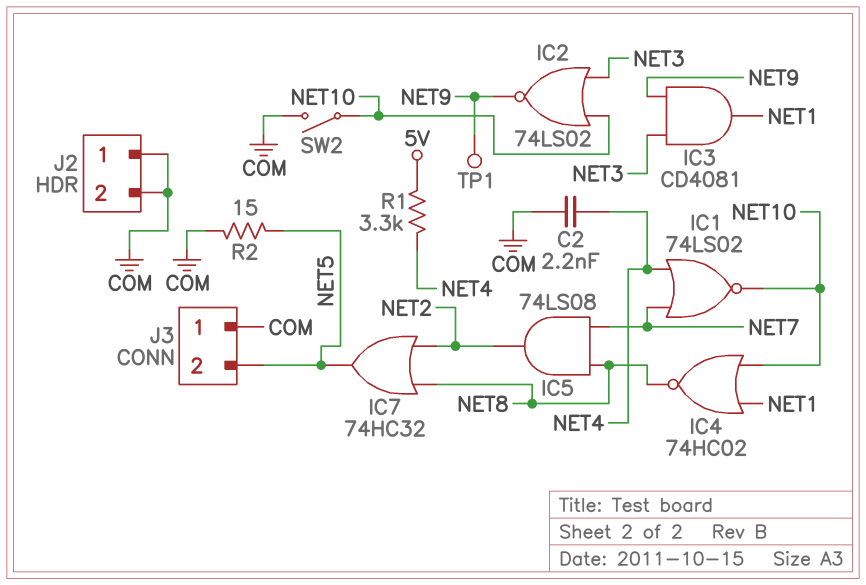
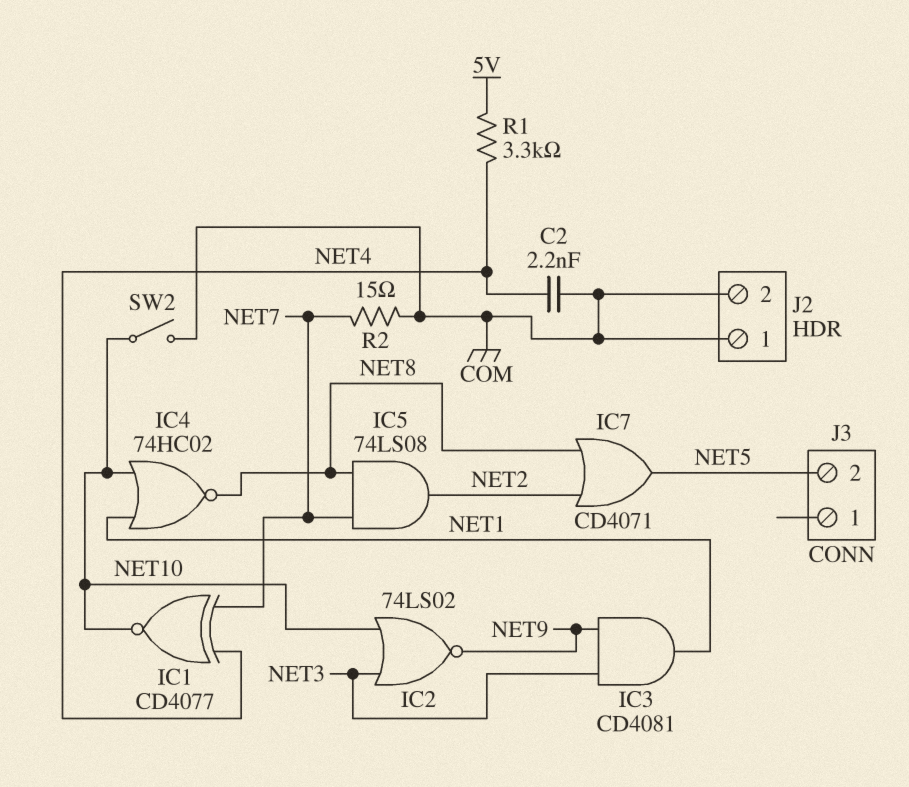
IC1: NOR 74LS02 (in NET4, in NET7, out NET10) -> XNOR CD4077 (in NET4, in NET7, out NET10)
IC7: OR 74HC32 (in NET2, in NET8, out NET5) -> OR CD4071 (in NET2, in NET8, out NET5)
J3 pin 1: COM -> none
R2: 15 (COM, NET5) -> 15 (COM, NET7)
TP1: test point (NET9) -> none

